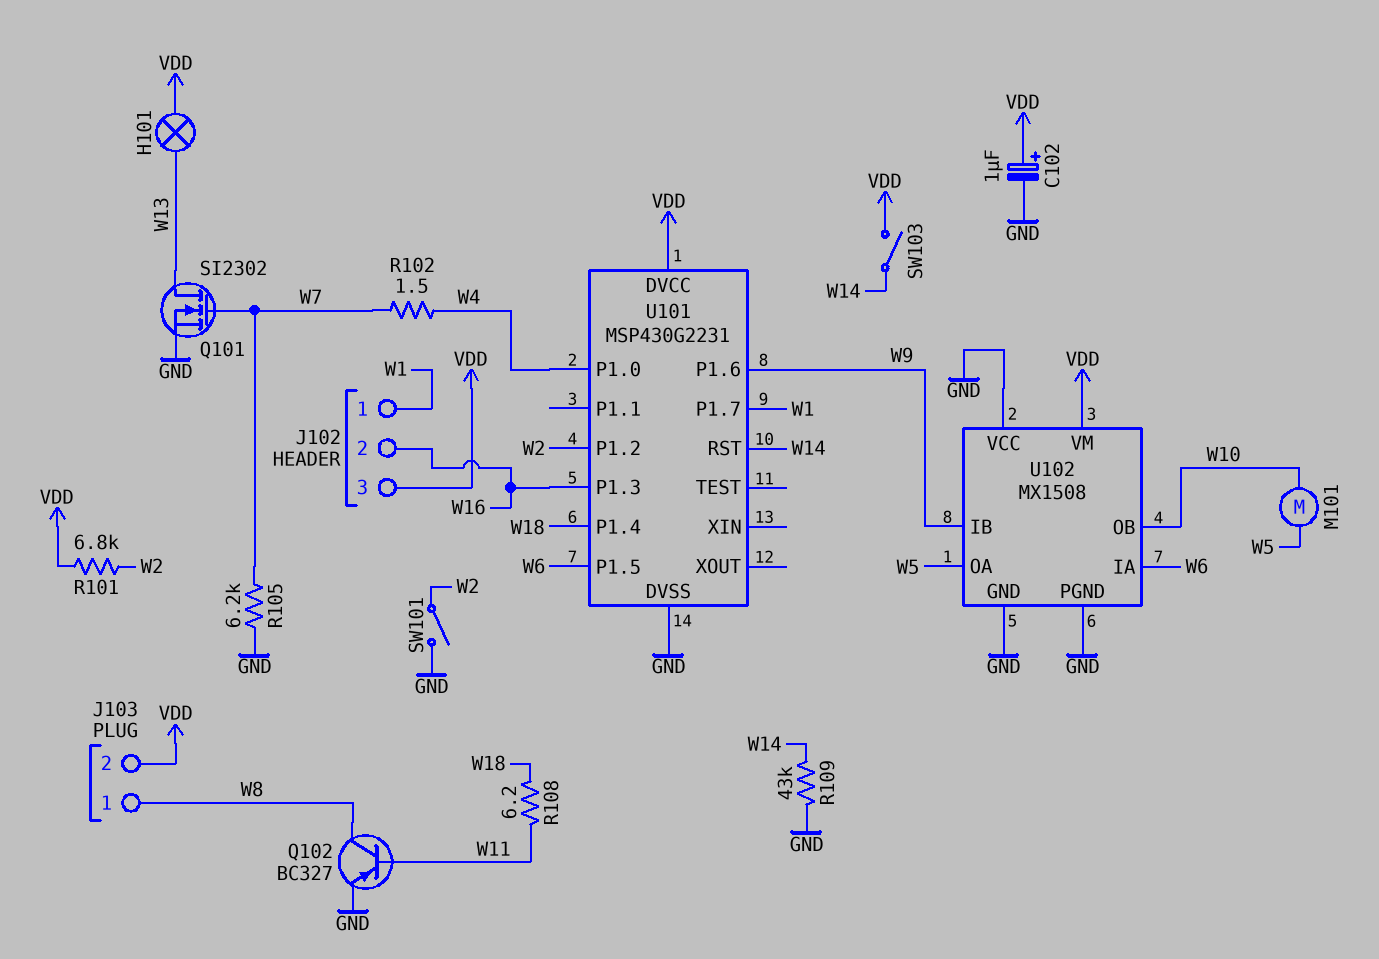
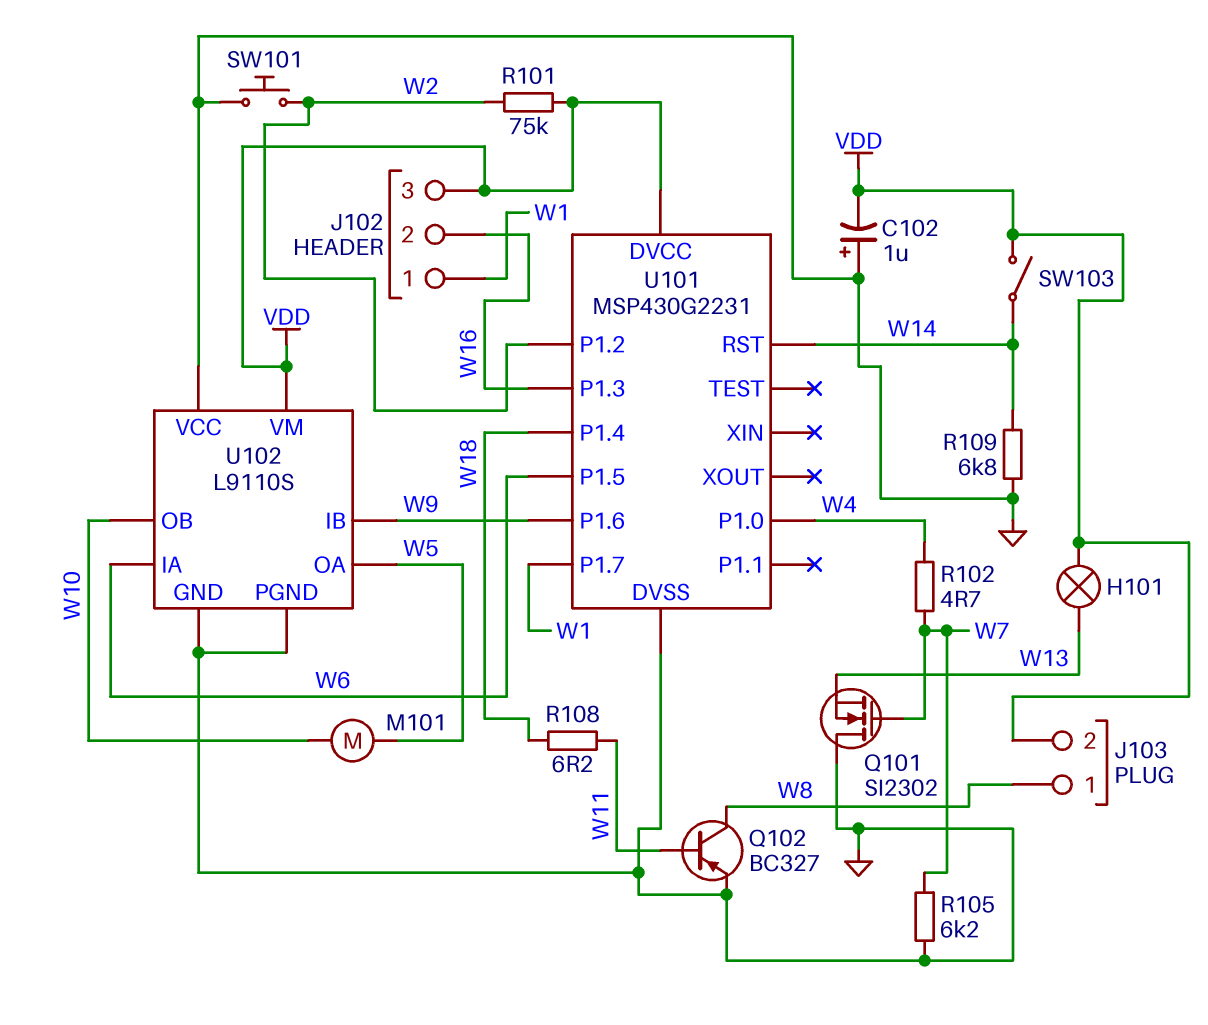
C102: 1uF (plus VDD, minus GND) -> 1uF (plus GND, minus VDD)
Q101: NMOS SI2302 (G W7, D W13, S GND) -> NMOS SI2302 (G W7, D GND, S W13)
R101: 6.8k (VDD, W2) -> 75k (VDD, W2)
R102: 1.5 (W4, W7) -> 4.7 (W4, W7)
R109: 43k (GND, W14) -> 6.8k (GND, W14)
SW101: switch (GND, W2) -> button (GND, W2)
U102: MX1508 -> L9110S

